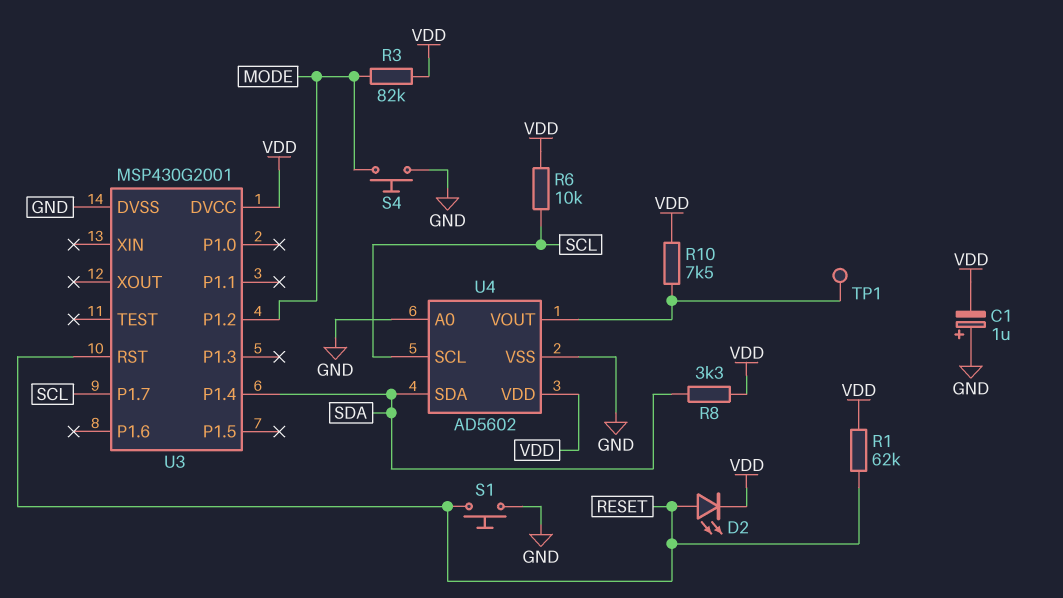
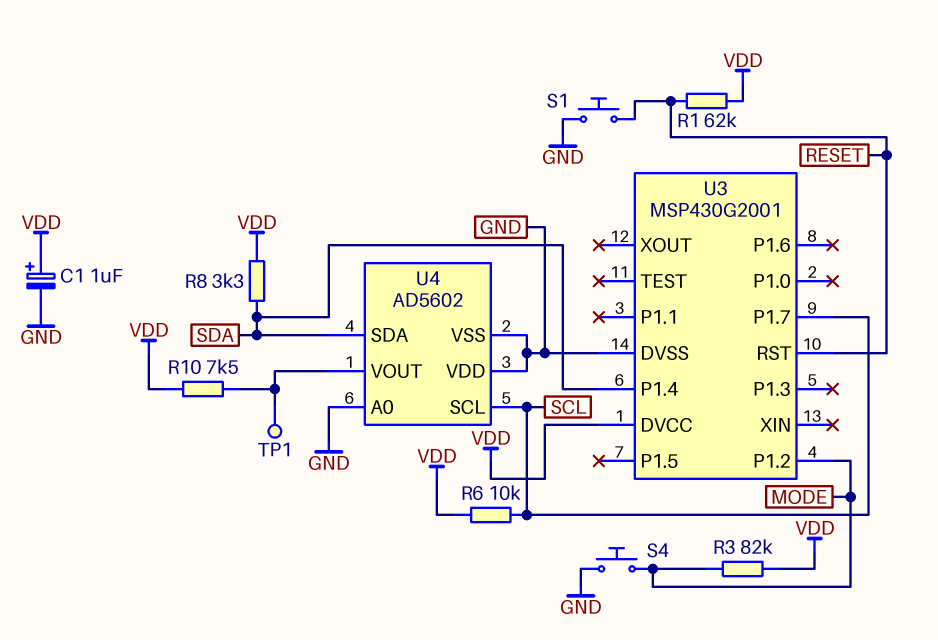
C1: 1uF (plus GND, minus VDD) -> 1uF (plus VDD, minus GND)
D2: LED (A RESET, K VDD) -> none
U4 pin VDD: VDD -> GND

